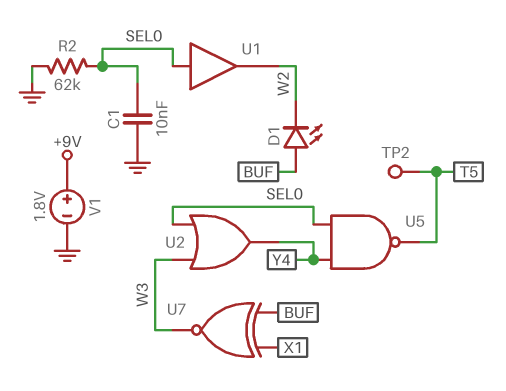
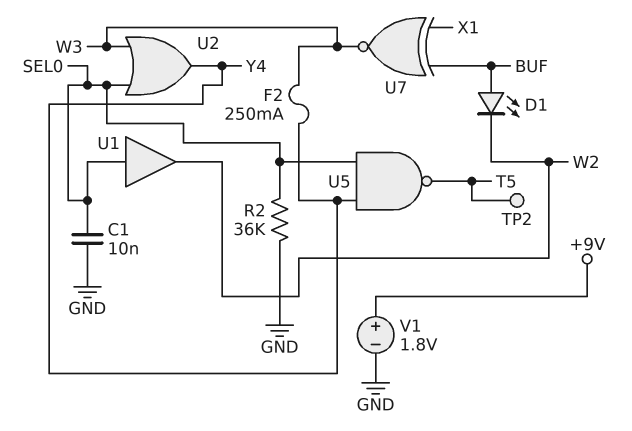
F2: none -> 250mA (W3, Y4)
R2: 62k (GND, SEL0) -> 36k (GND, SEL0)

